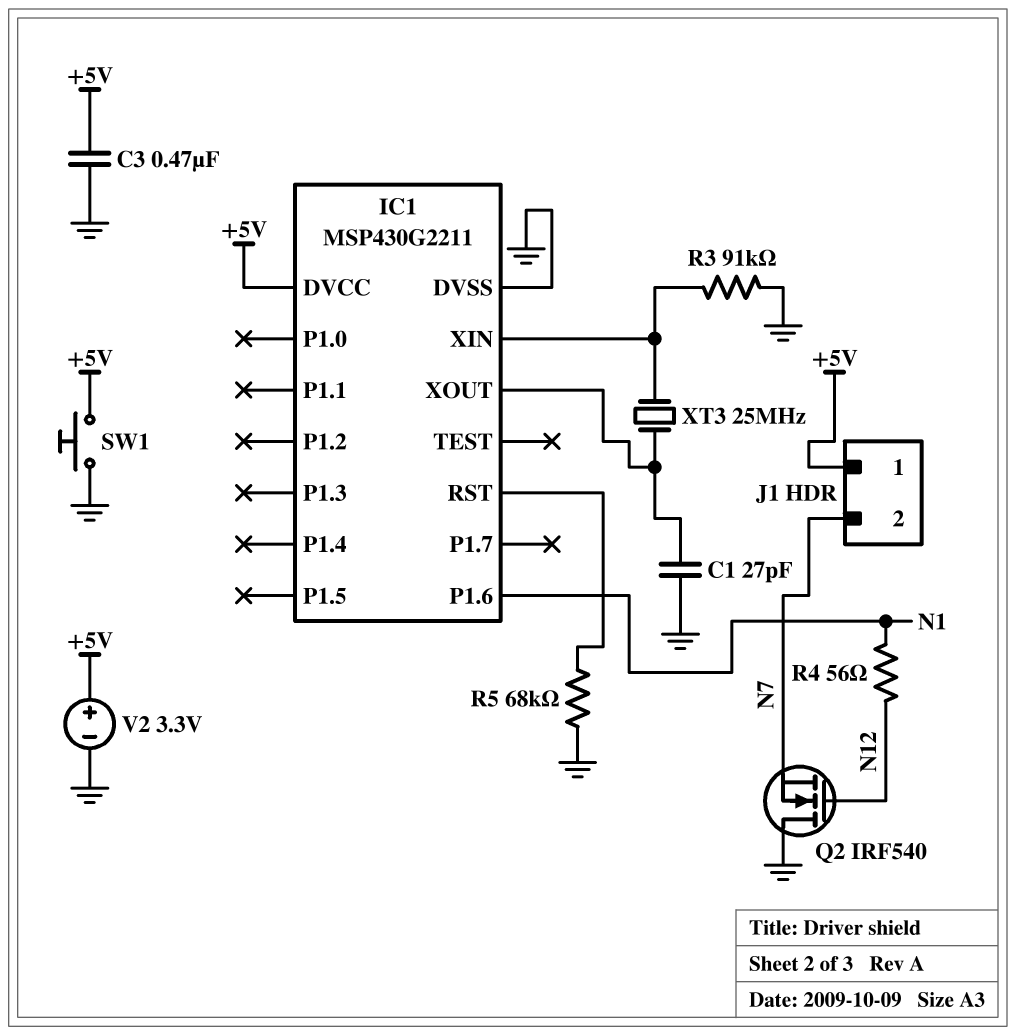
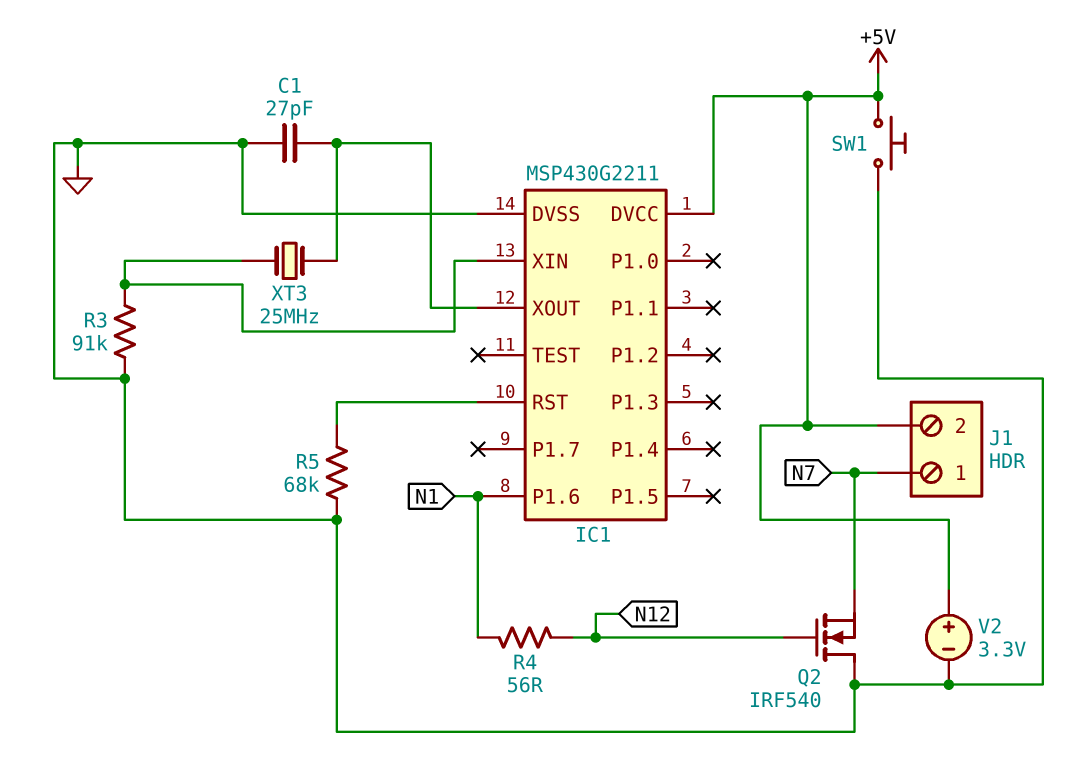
C3: 470nF (+5V, GND) -> none
J1 pin 1: +5V -> N7
J1 pin 2: N7 -> +5V

